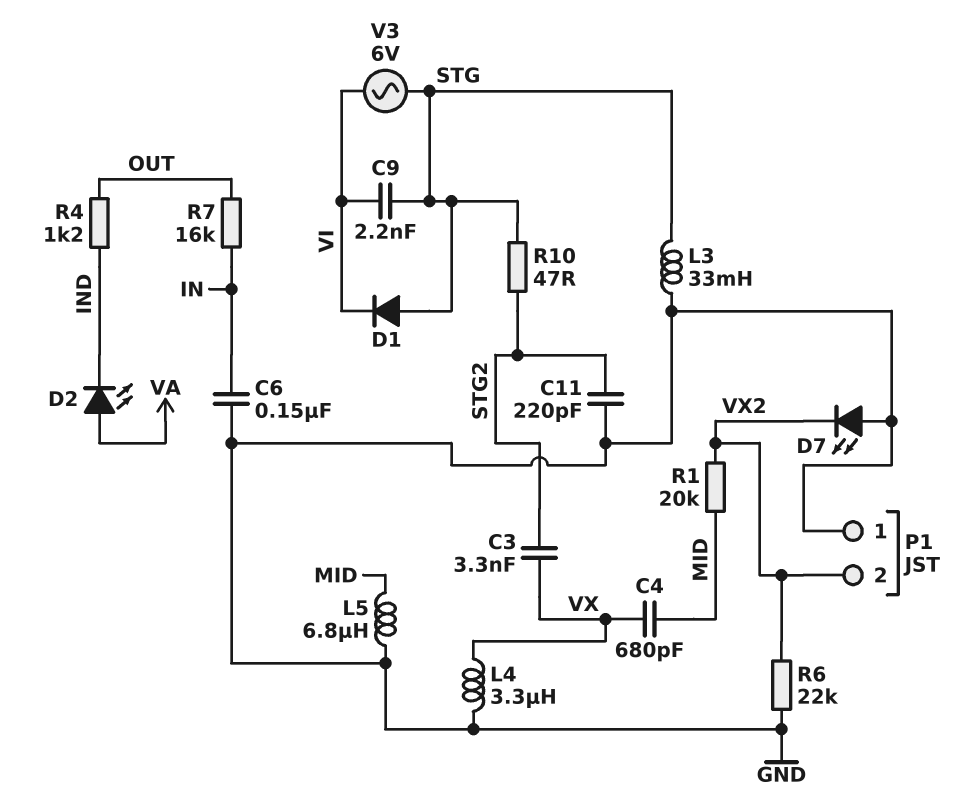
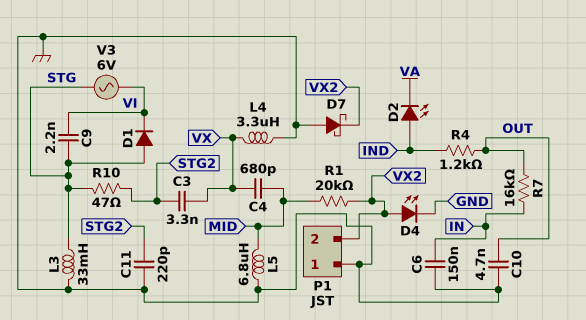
C10: none -> 4.7nF (GND, OUT)
D2: LED (A VA, K IND) -> LED (A IND, K VA)
D4: none -> LED (A VX2, K GND)
D7: LED (A GND, K VX2) -> schottky (A GND, K VX2)
R6: 22k (GND, VX2) -> none

